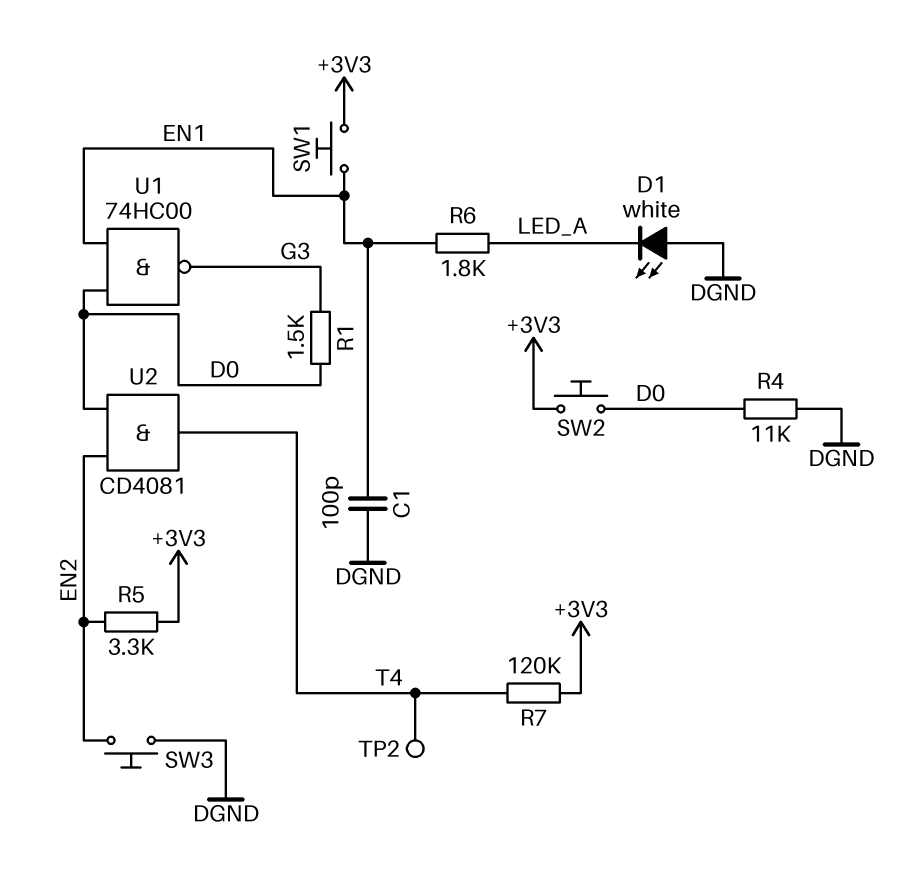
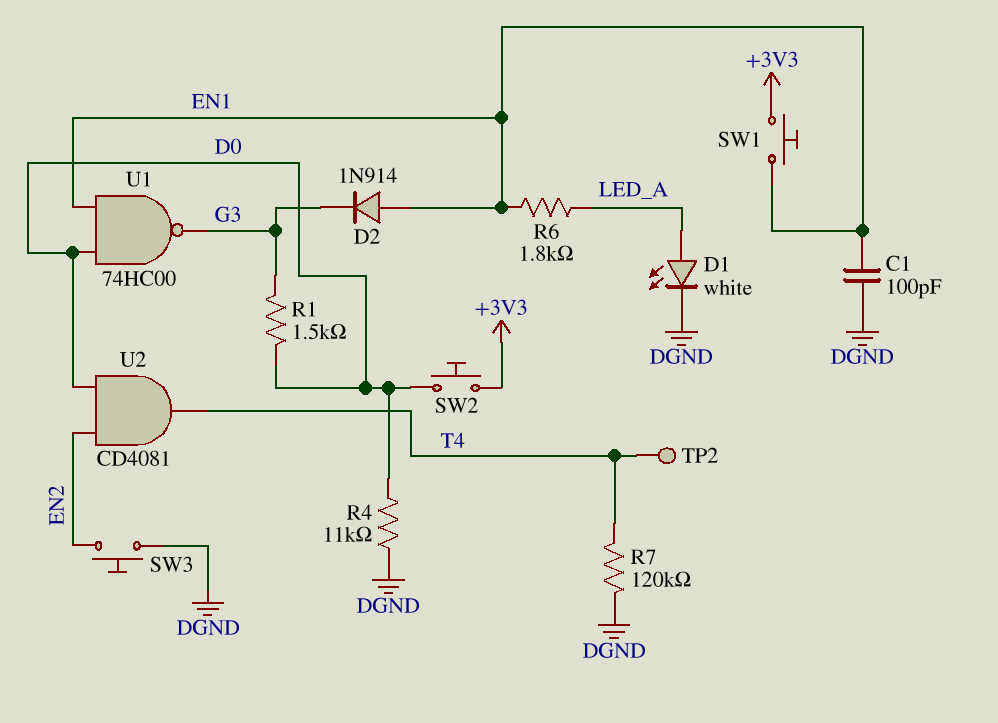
D1: LED white (A DGND, K LED_A) -> LED white (A LED_A, K DGND)
D2: none -> diode 1N914 (A EN1, K G3)
R5: 3.3k (+3V3, EN2) -> none
R7: 120k (+3V3, T4) -> 120k (DGND, T4)

